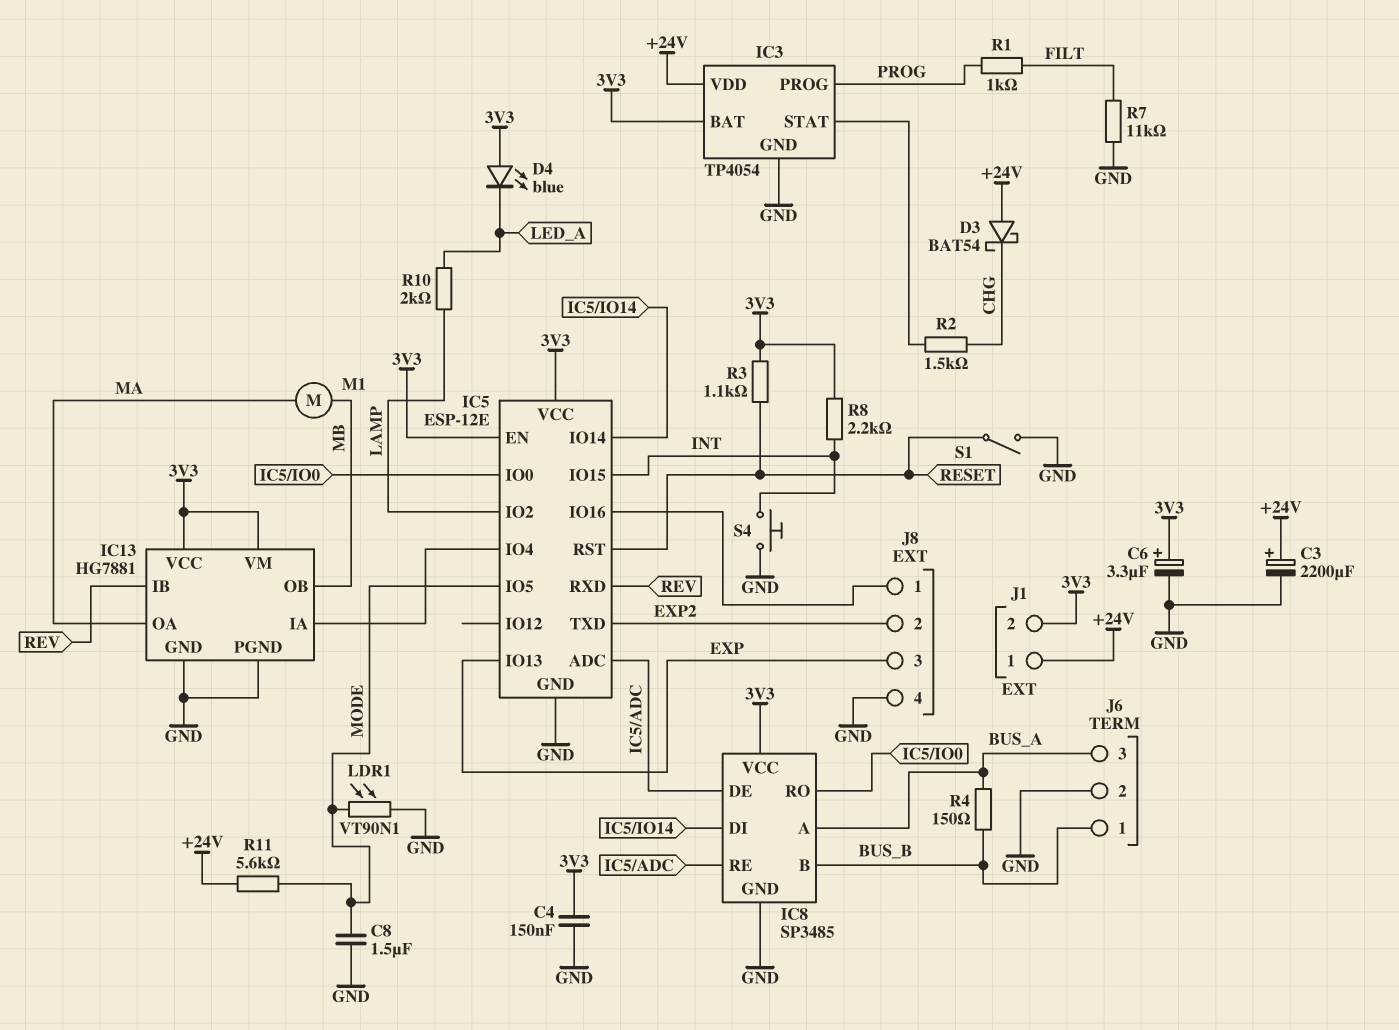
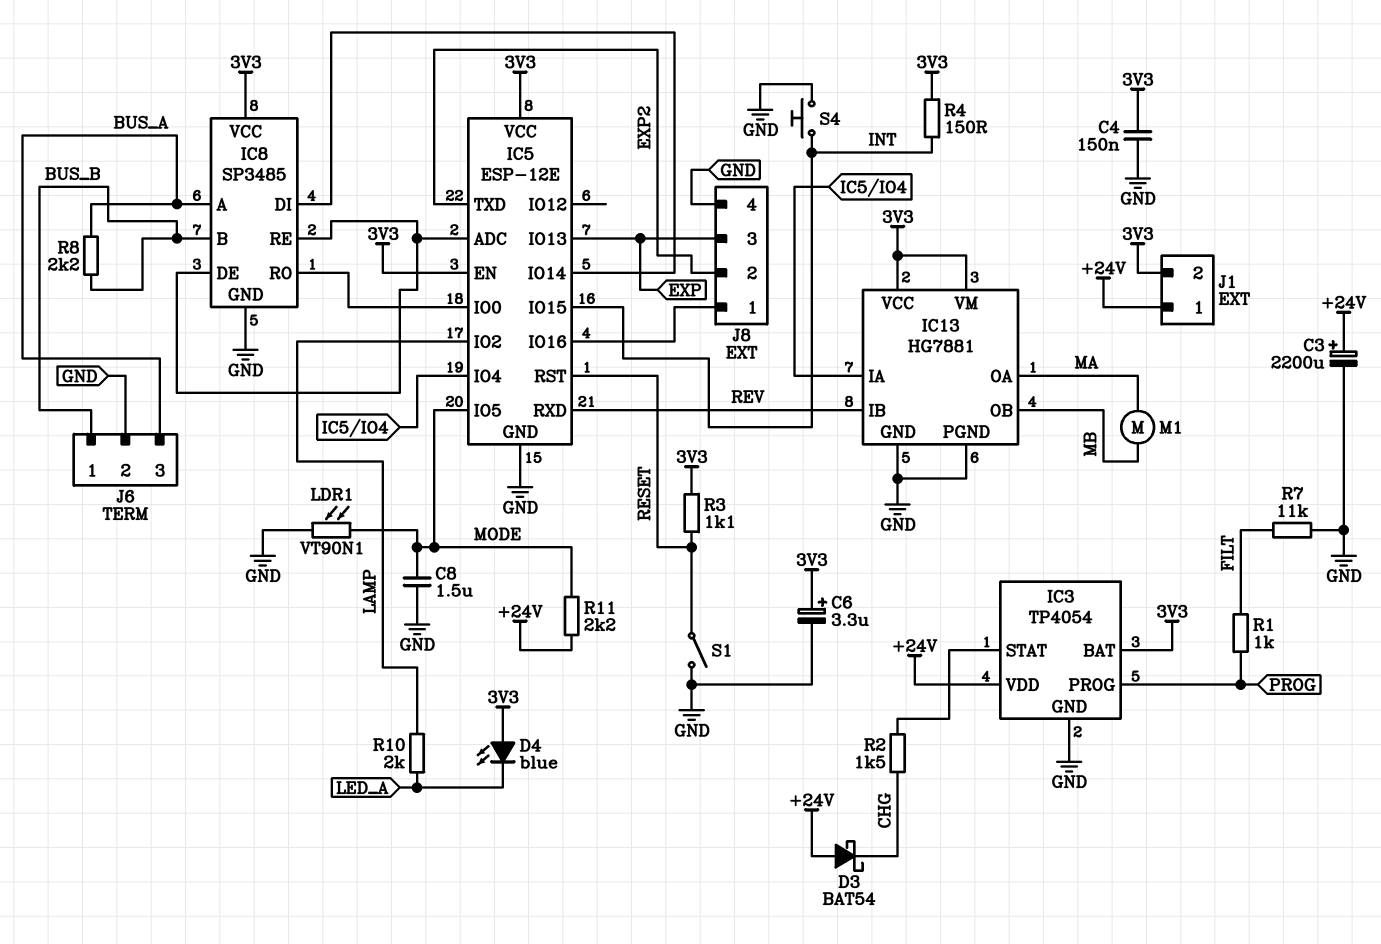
R4: 150 (BUS_A, BUS_B) -> 150 (3V3, INT)
R8: 2.2k (3V3, INT) -> 2.2k (BUS_A, BUS_B)
R11: 5.6k (+24V, MODE) -> 2.2k (+24V, MODE)

